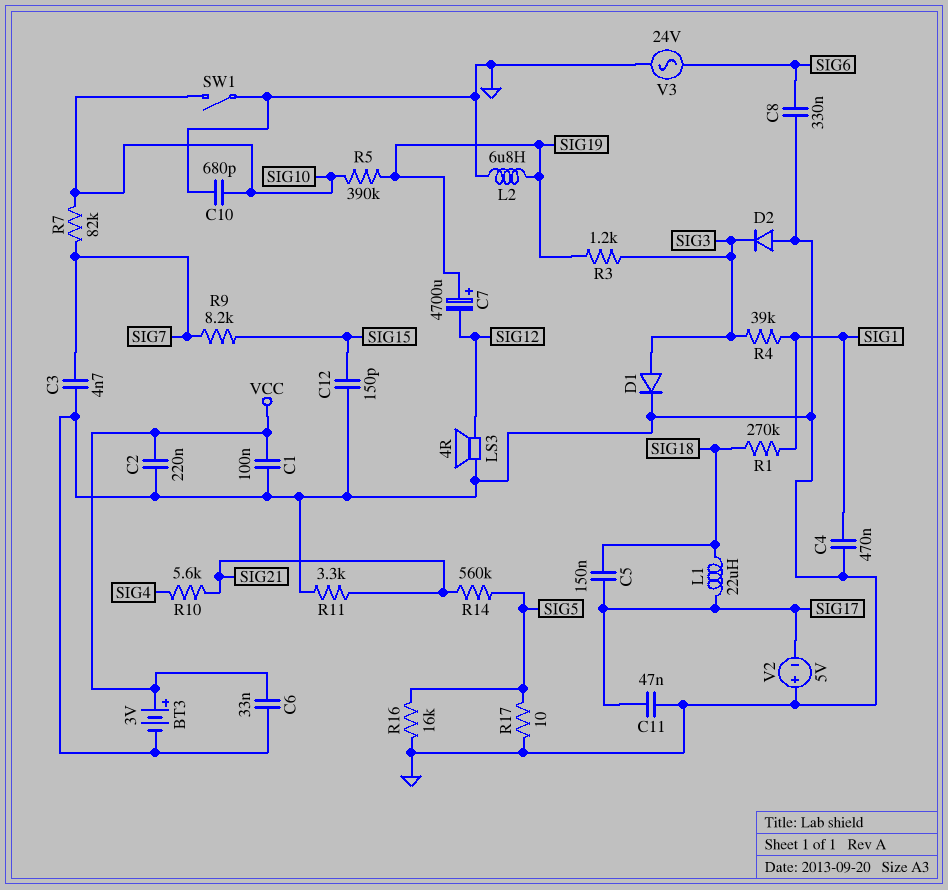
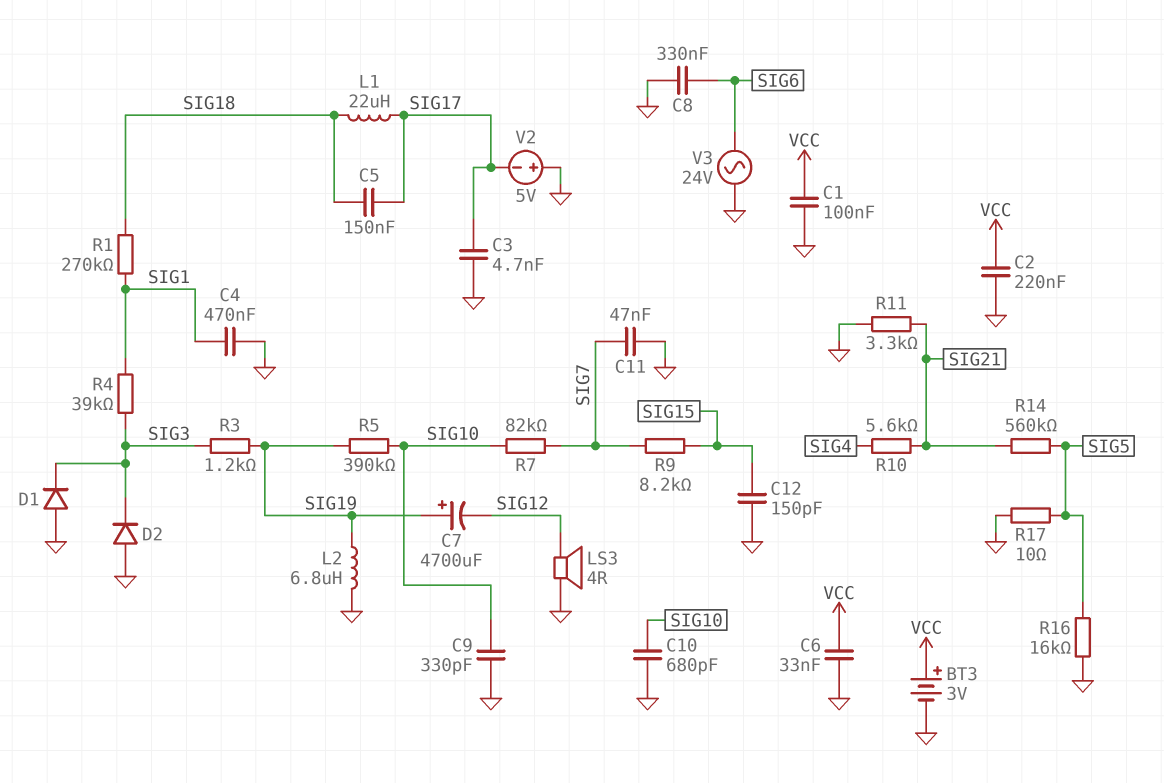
C3: 4.7nF (GND, SIG7) -> 4.7nF (GND, SIG17)
C9: none -> 330pF (GND, SIG10)
C11: 47nF (GND, SIG17) -> 47nF (GND, SIG7)
D1: diode (A SIG3, K GND) -> diode (A GND, K SIG3)
SW1: switch (GND, SIG10) -> none

